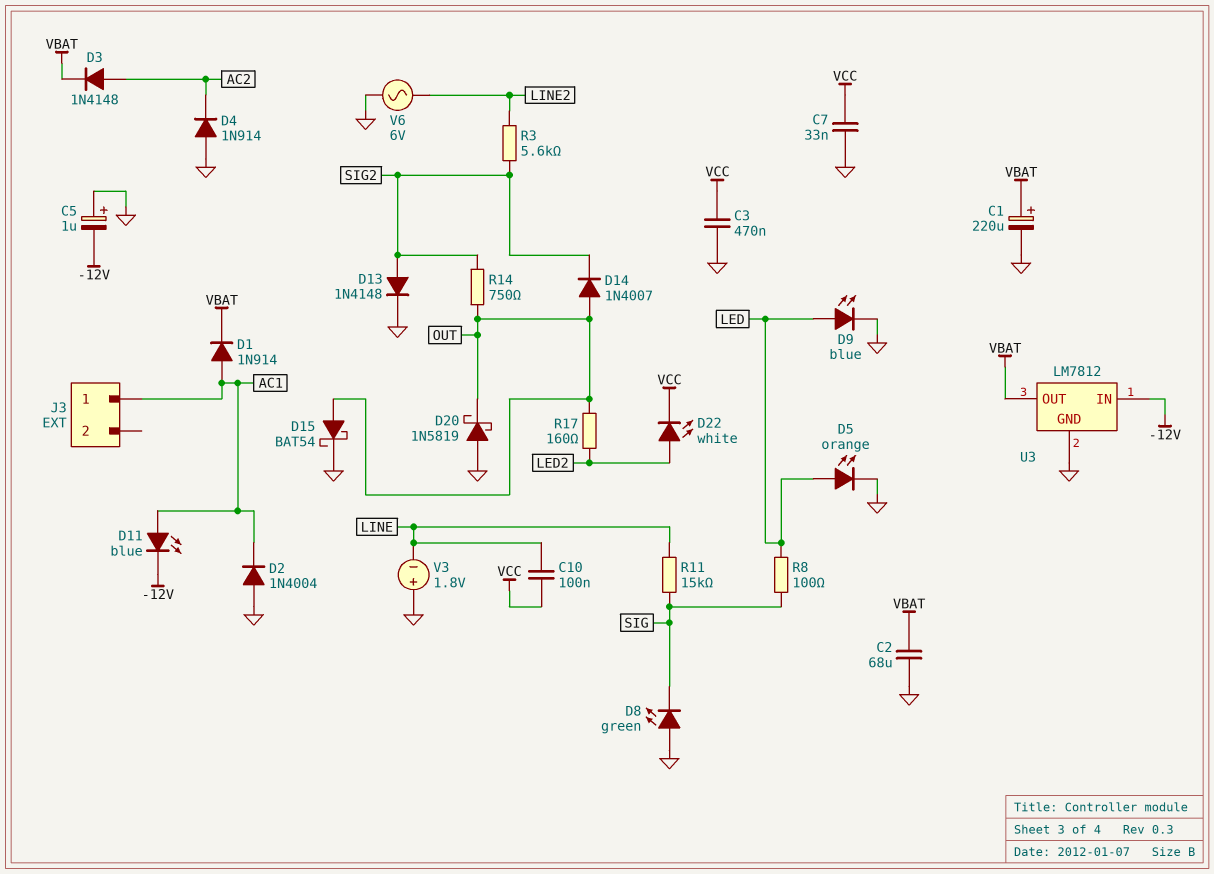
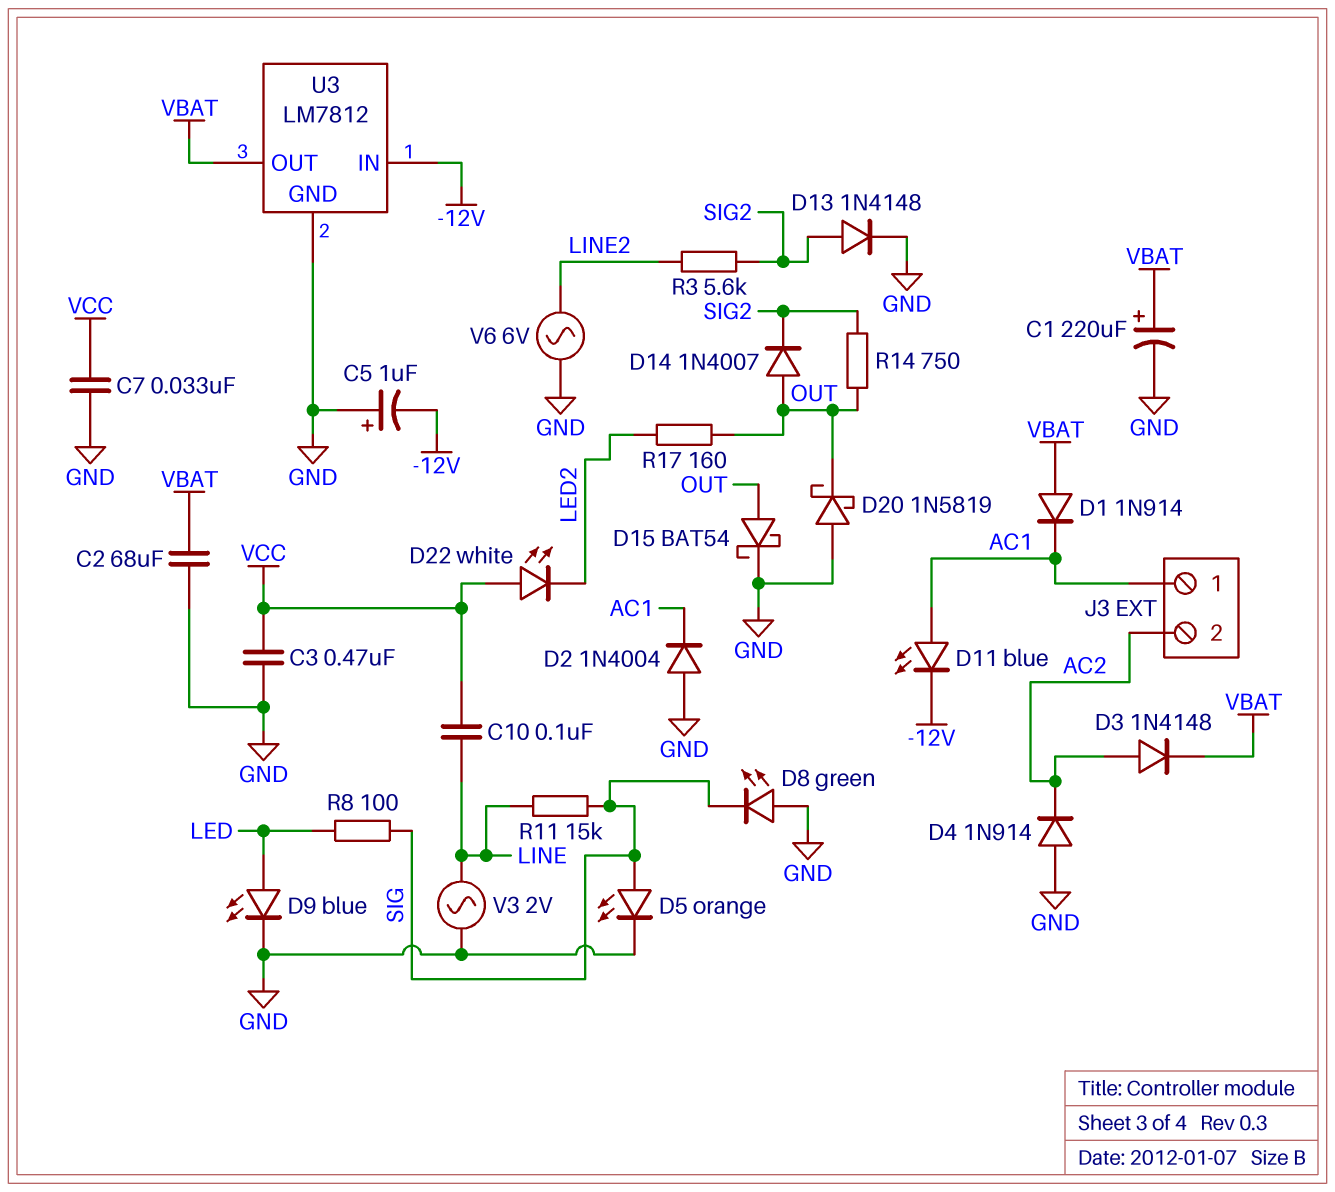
D1: diode 1N914 (A AC1, K VBAT) -> diode 1N914 (A VBAT, K AC1)
D5: LED orange (A LED, K GND) -> LED orange (A SIG, K GND)
D22: LED white (A LED2, K VCC) -> LED white (A VCC, K LED2)
J3 pin 2: none -> AC2
V3: 1.8V (plus GND, minus LINE) -> AC 2V (GND, LINE)

